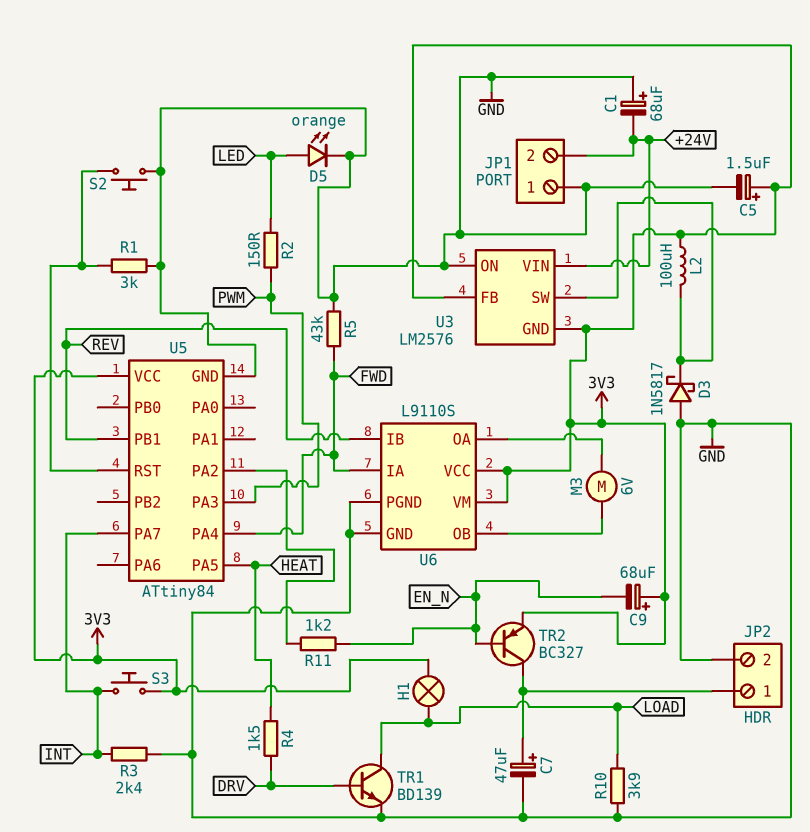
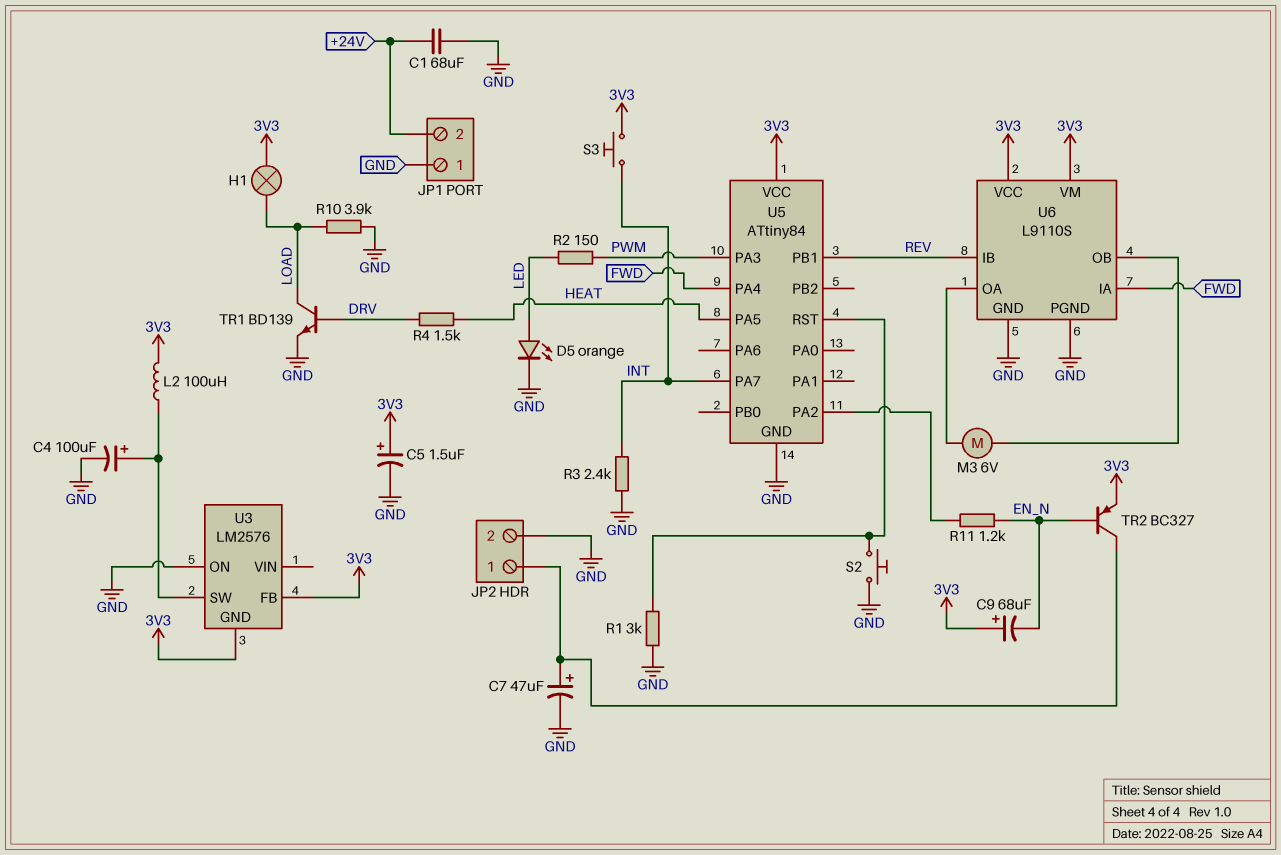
C1: 68uF (plus GND, minus +24V) -> 68uF (+24V, GND)
C4: none -> 100uF (plus U3/SW, minus GND)
D3: schottky 1N5817 (A GND, K U3/SW) -> none
R5: 43k (FWD, GND) -> none
U3 pin VIN: +24V -> none

